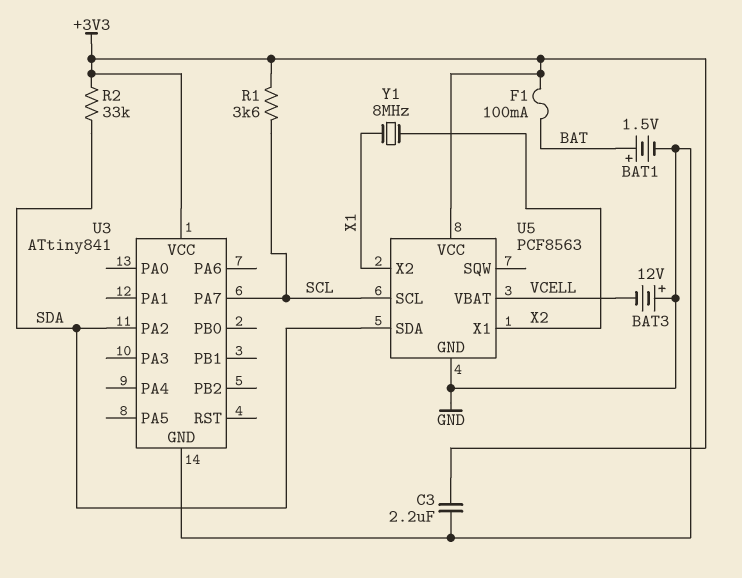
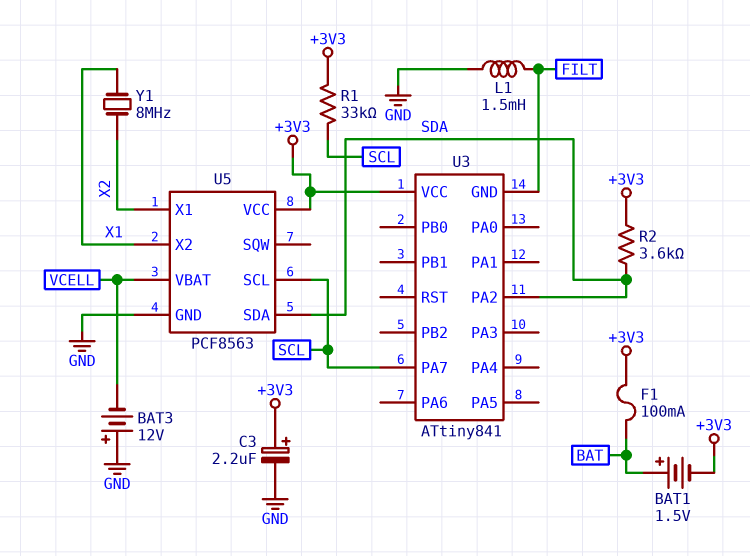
BAT1: 1.5V (plus BAT, minus GND) -> 1.5V (plus BAT, minus +3V3)
C3: 2.2uF (+3V3, GND) -> 2.2uF (plus +3V3, minus GND)
L1: none -> 1.5mH (FILT, GND)
R1: 3.6k (+3V3, SCL) -> 33k (+3V3, SCL)
R2: 33k (+3V3, SDA) -> 3.6k (+3V3, SDA)
U3 pin GND: GND -> FILT

